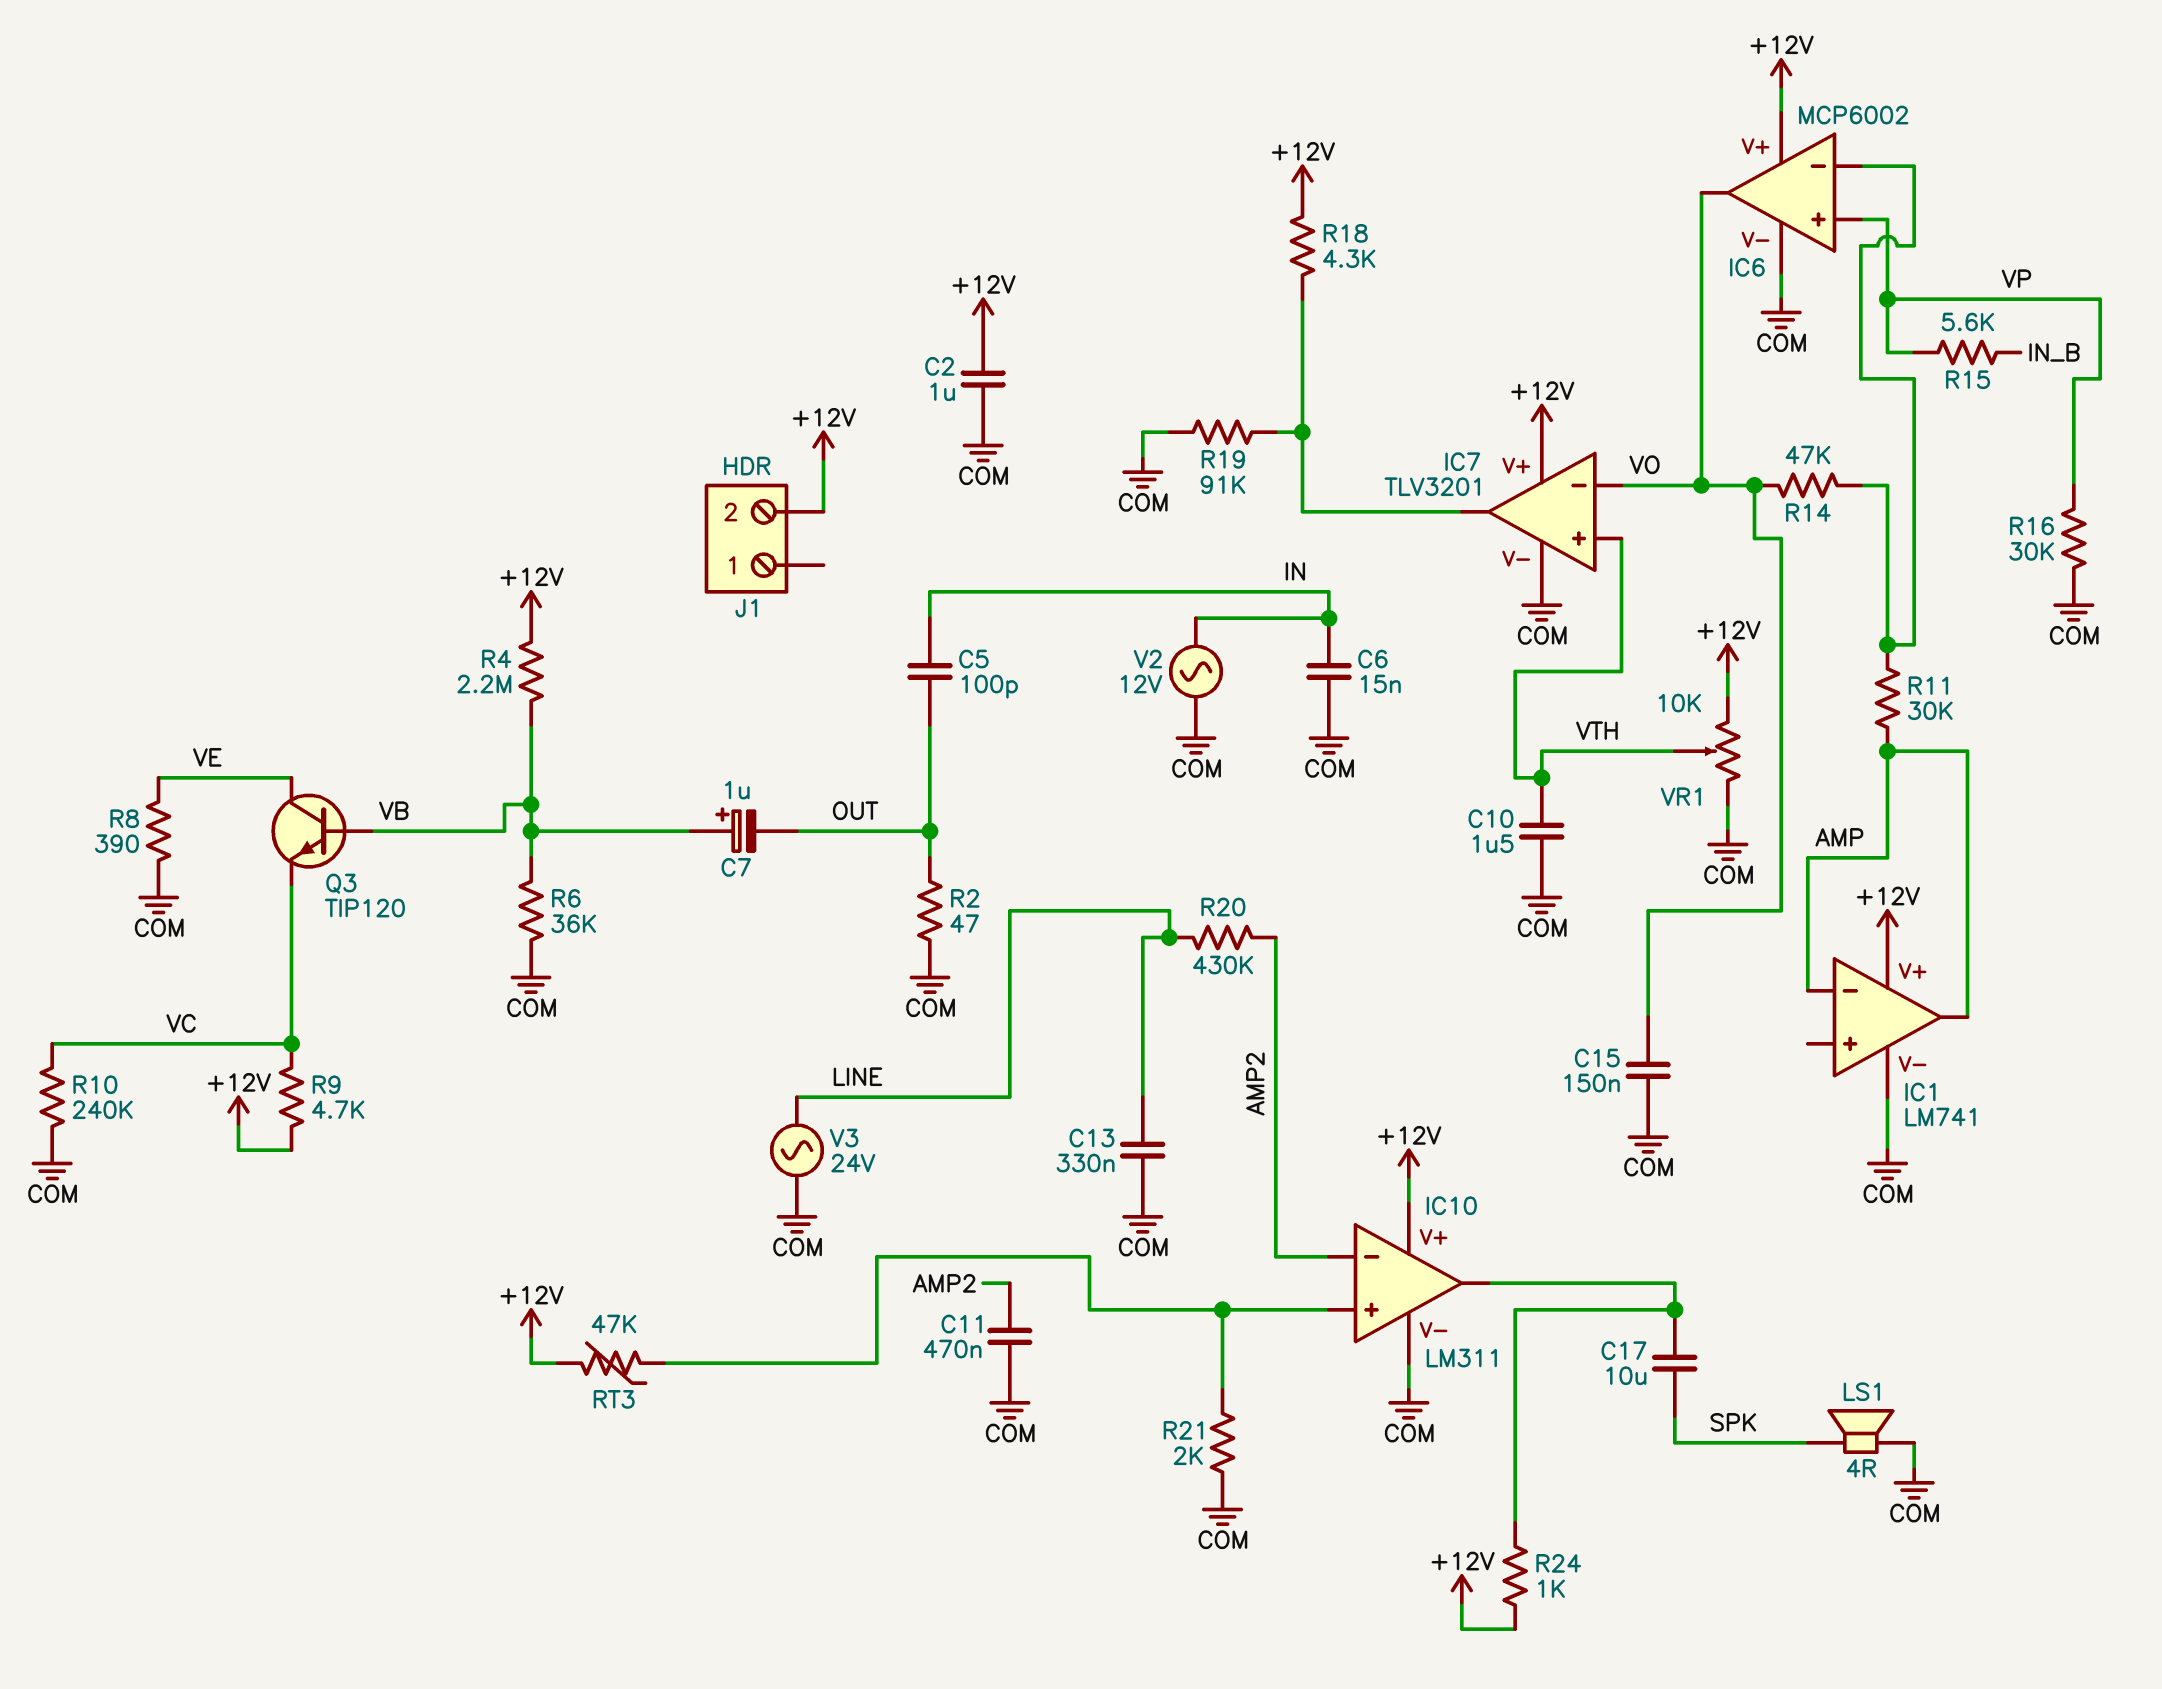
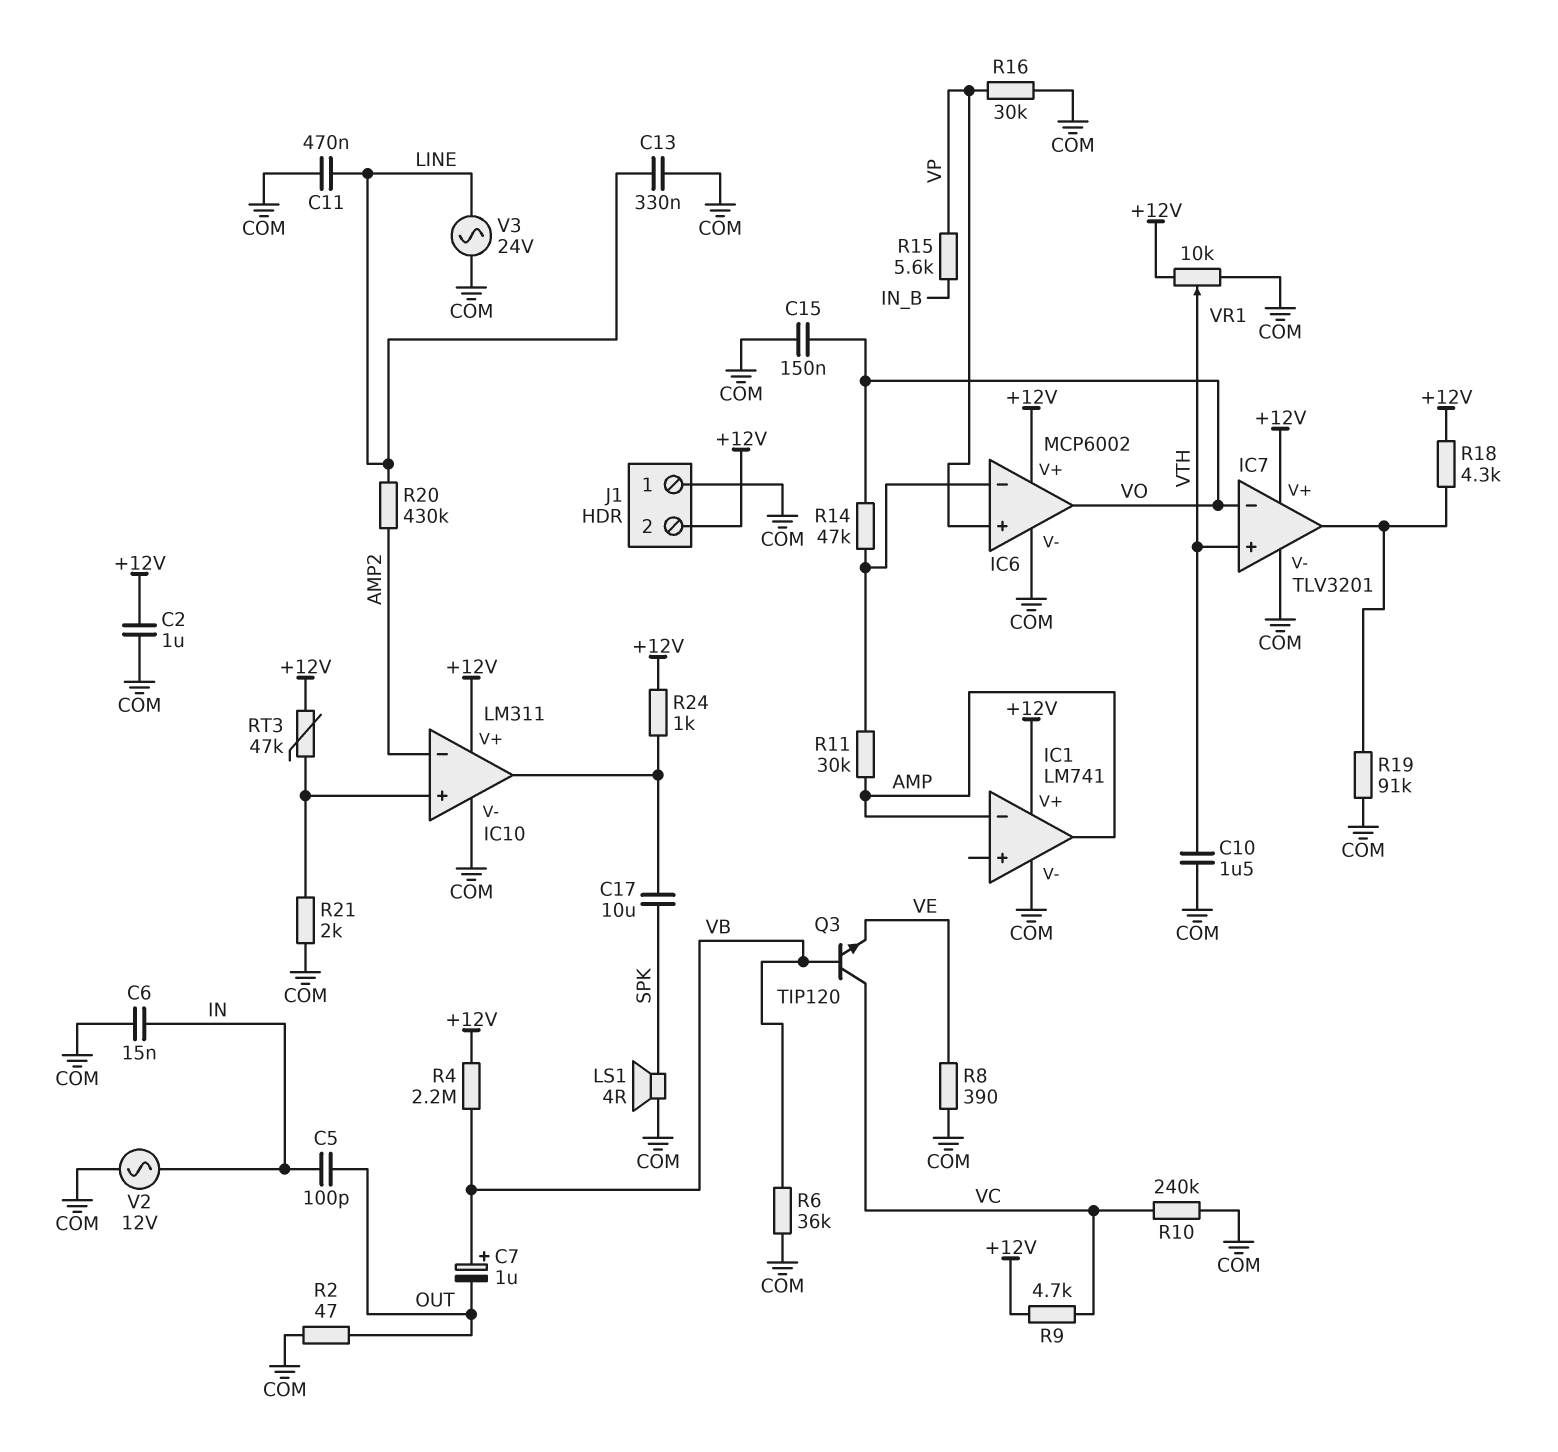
C11: 470nF (AMP2, COM) -> 470nF (COM, LINE)
J1 pin 1: none -> COM
Q3: NPN TIP120 (B VB, C VE, E VC) -> NPN TIP120 (B VB, C VC, E VE)

